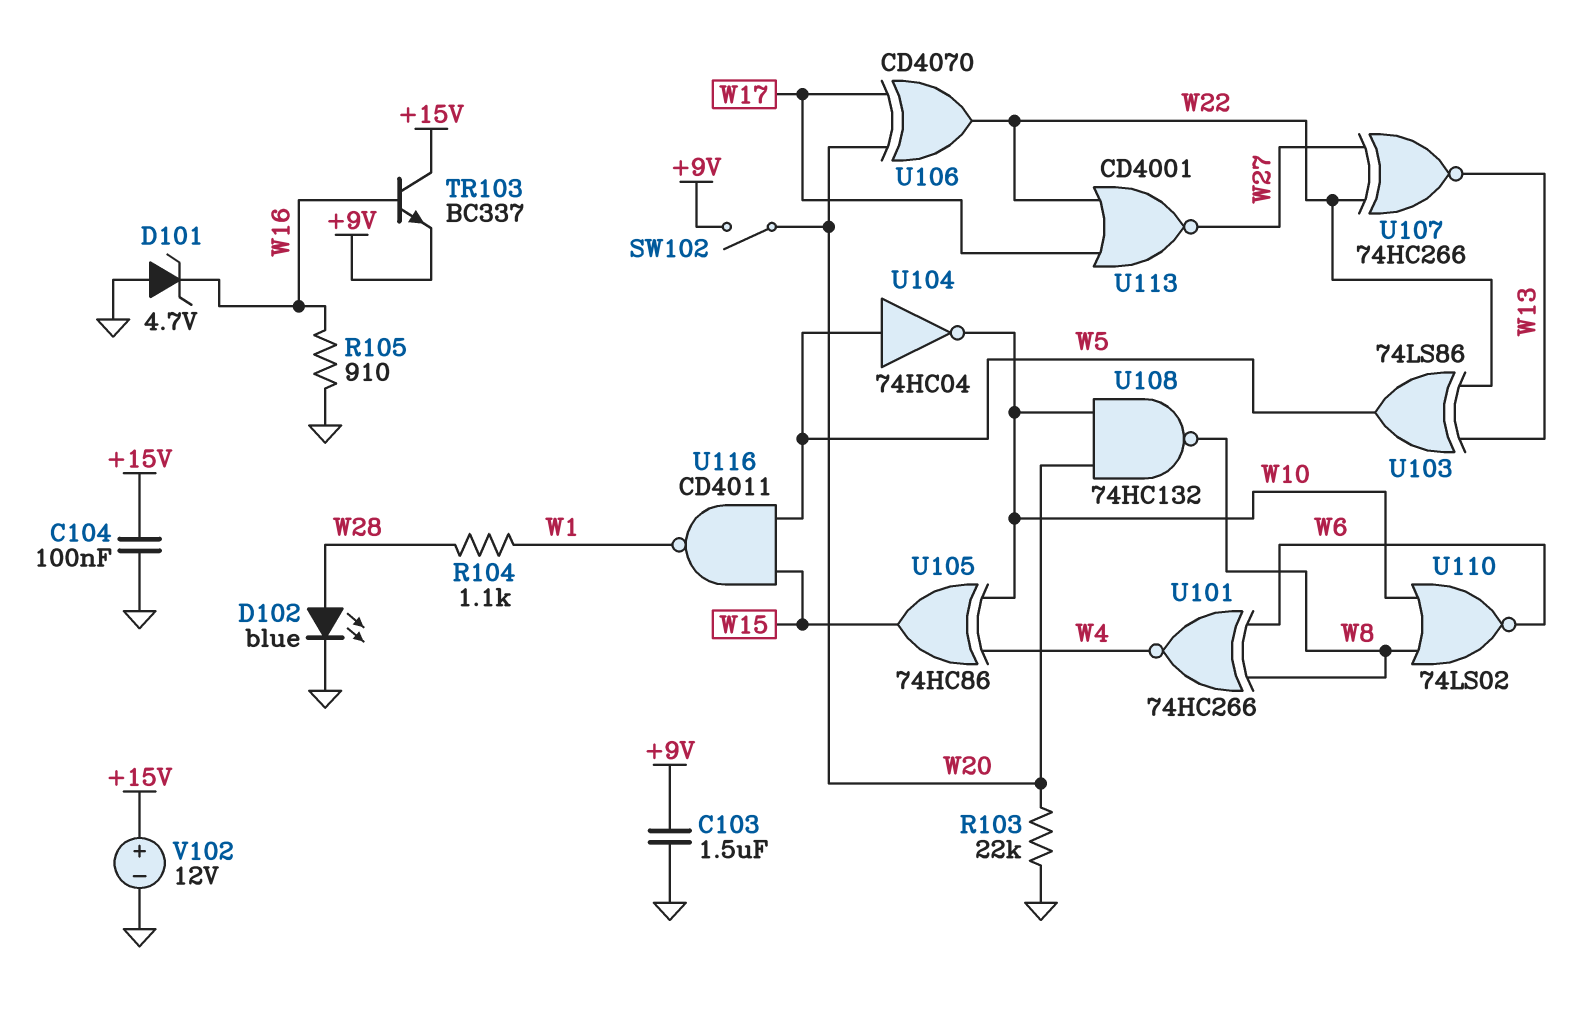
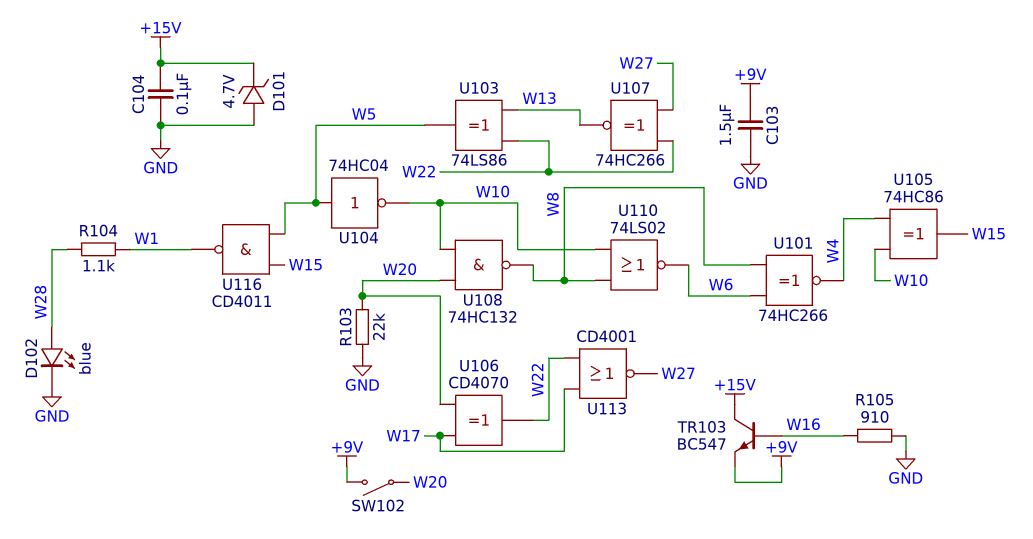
D101: zener 4.7V (A GND, K W16) -> zener 4.7V (A GND, K +15V)
TR103: NPN BC337 (B W16, C +15V, E +9V) -> NPN BC547 (B W16, C +15V, E +9V)
V102: 12V (plus +15V, minus GND) -> none

